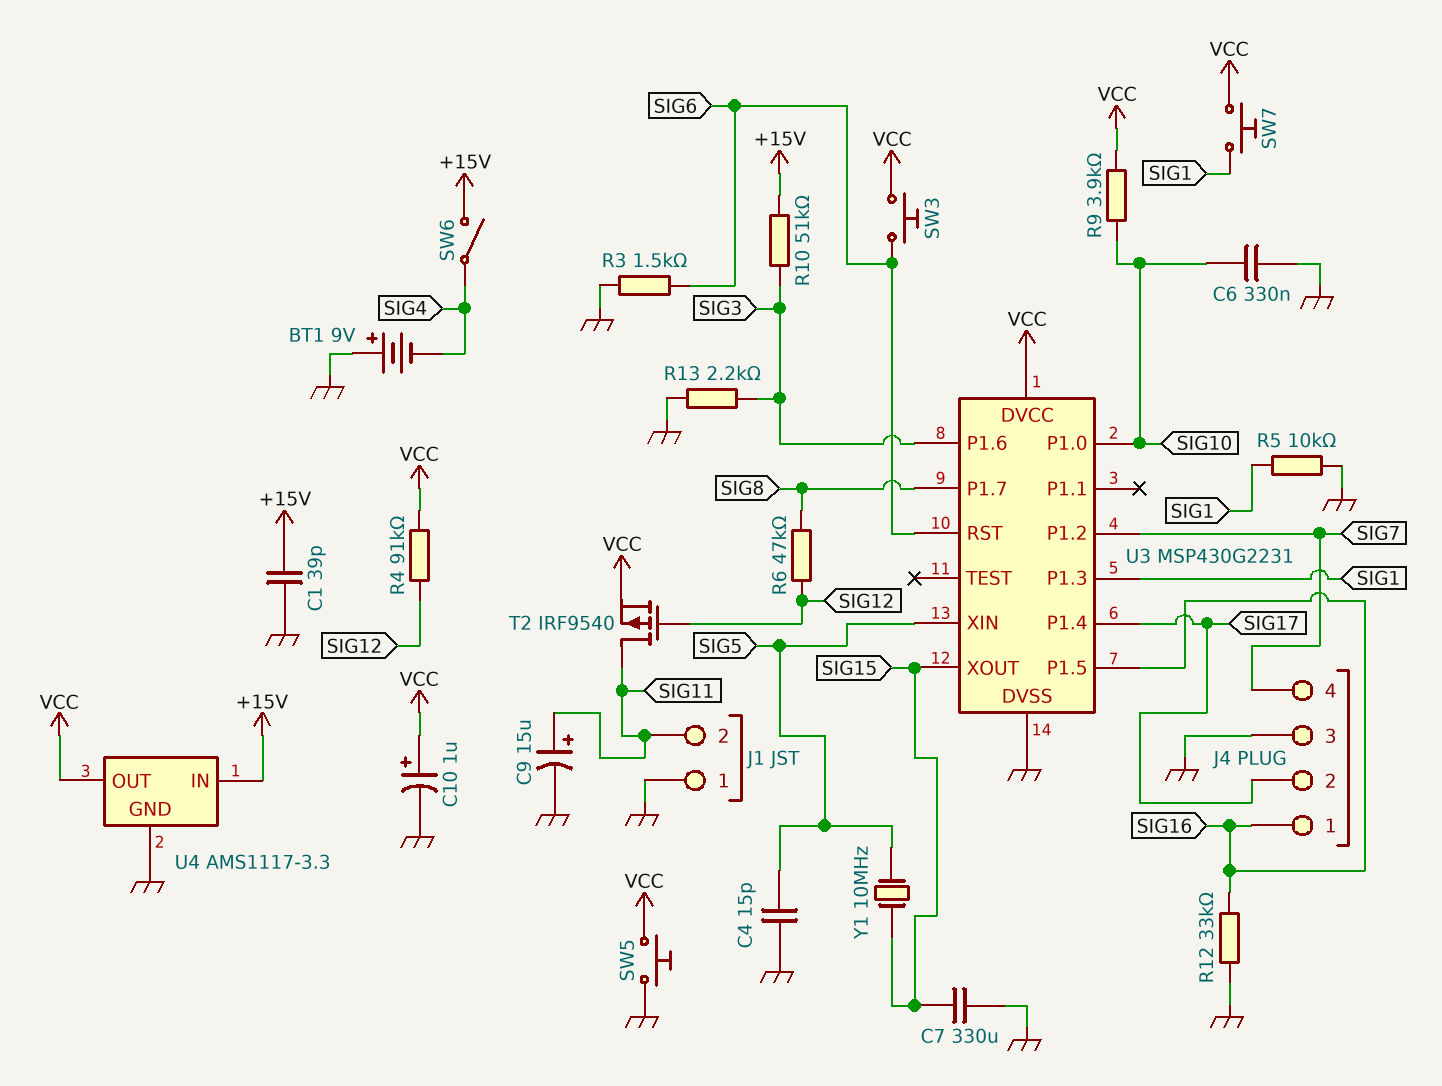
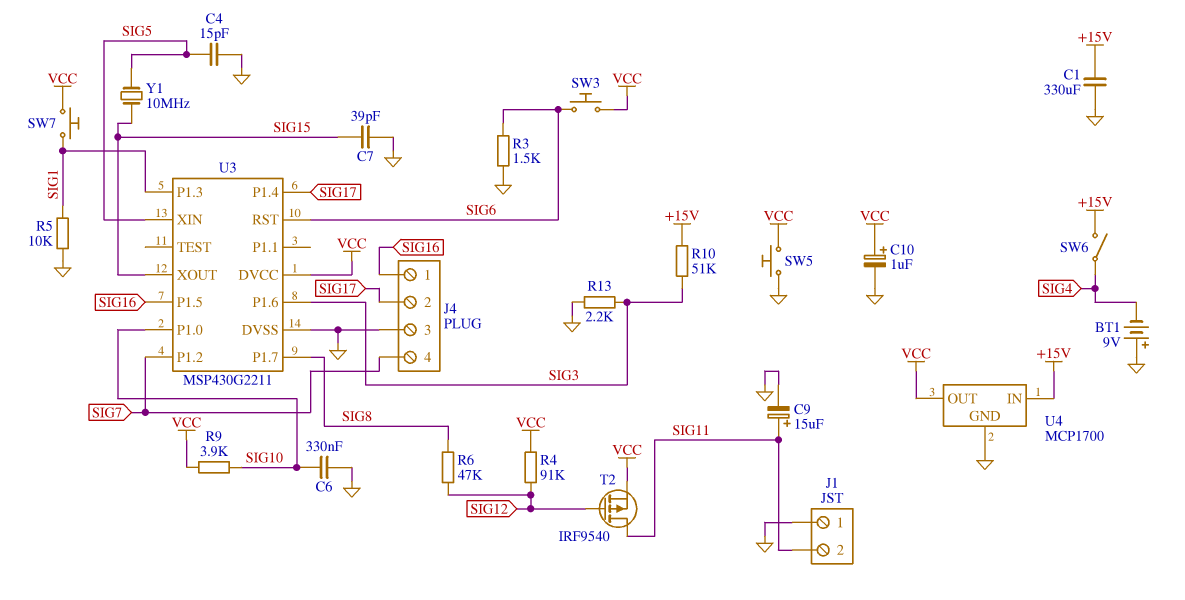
C1: 39pF (+15V, GND) -> 330uF (+15V, GND)
C7: 330uF (GND, SIG15) -> 39pF (GND, SIG15)
R12: 33k (GND, SIG16) -> none
U3: MSP430G2231 -> MSP430G2211
U4: AMS1117-3.3 -> MCP1700

